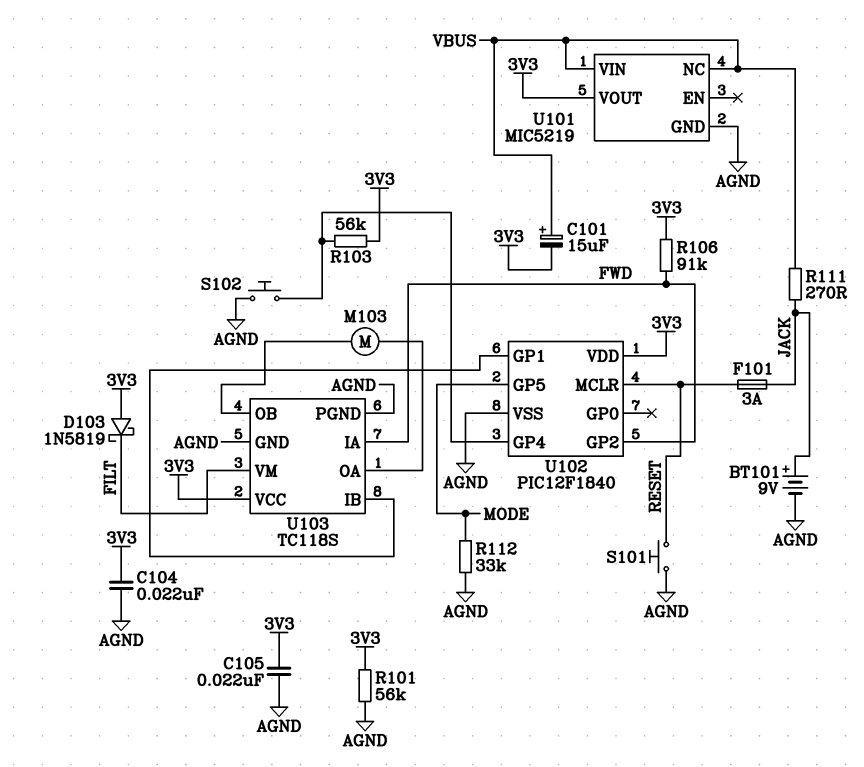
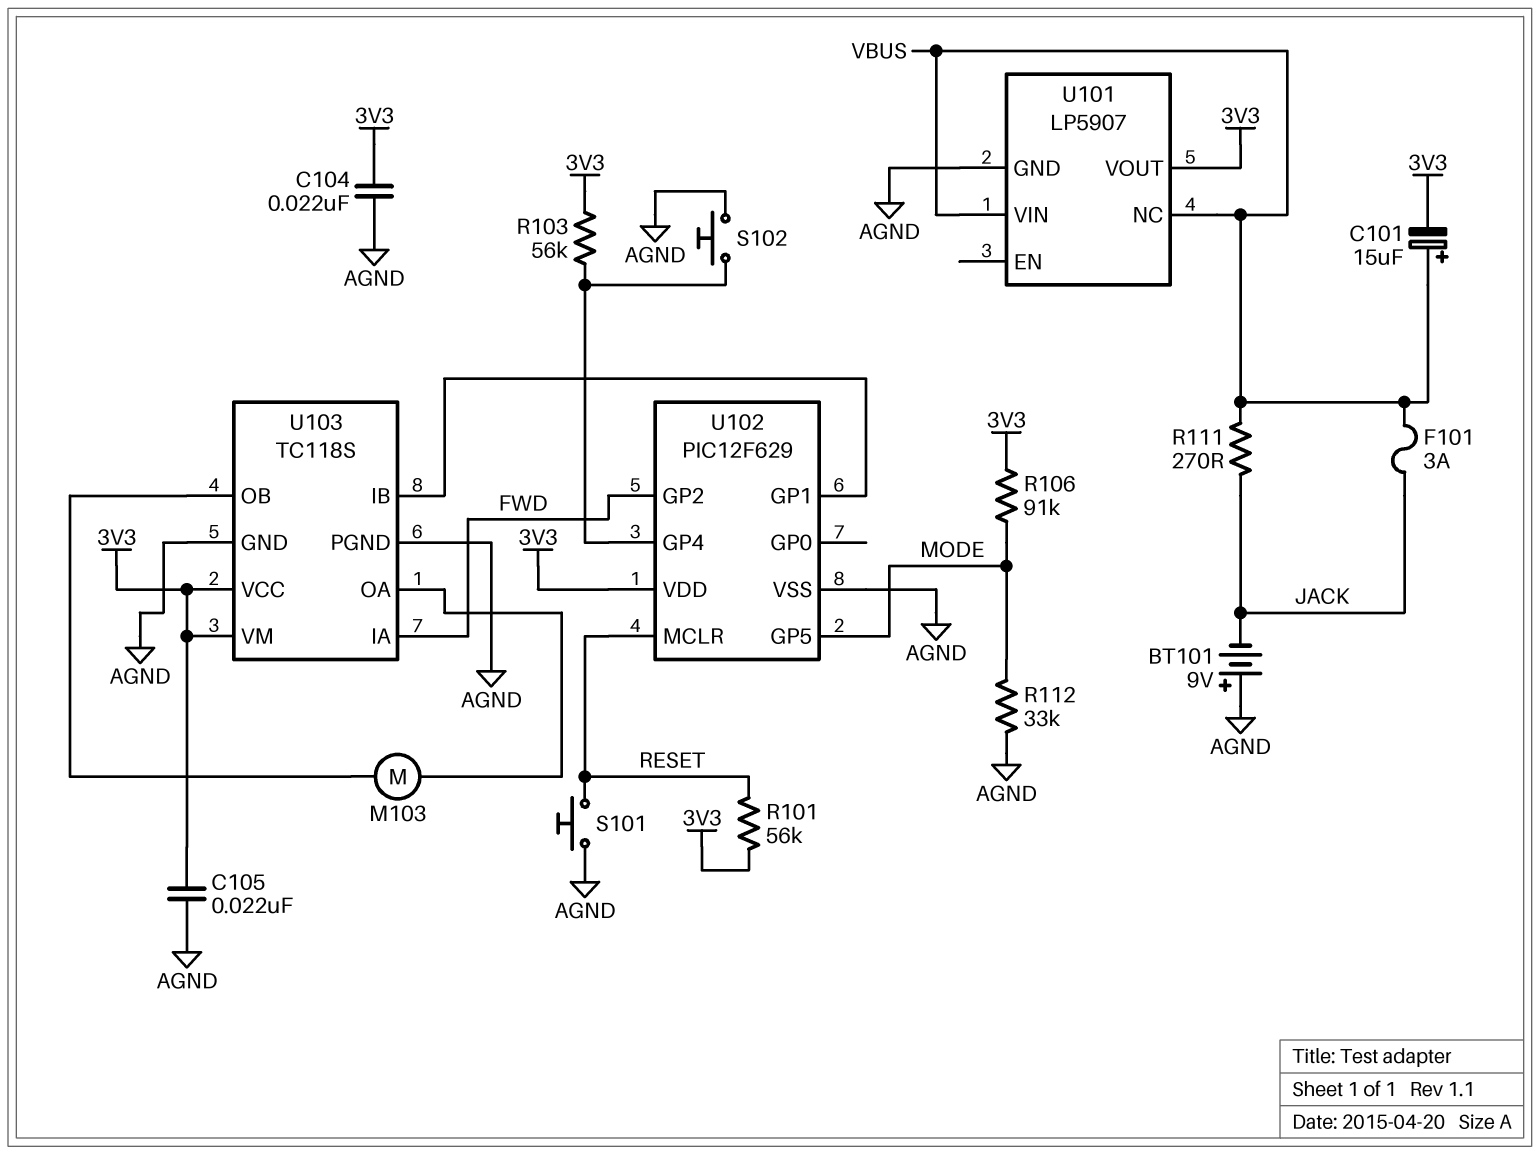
BT101: 9V (plus JACK, minus AGND) -> 9V (plus AGND, minus JACK)
D103: schottky 1N5819 (A 3V3, K FILT) -> none
F101: 3A (JACK, RESET) -> 3A (JACK, VBUS)
R101: 56k (3V3, AGND) -> 56k (3V3, RESET)
R106: 91k (3V3, FWD) -> 91k (3V3, MODE)
U101: MIC5219 -> LP5907
U102: PIC12F1840 -> PIC12F629
U103 pin VM: FILT -> 3V3

